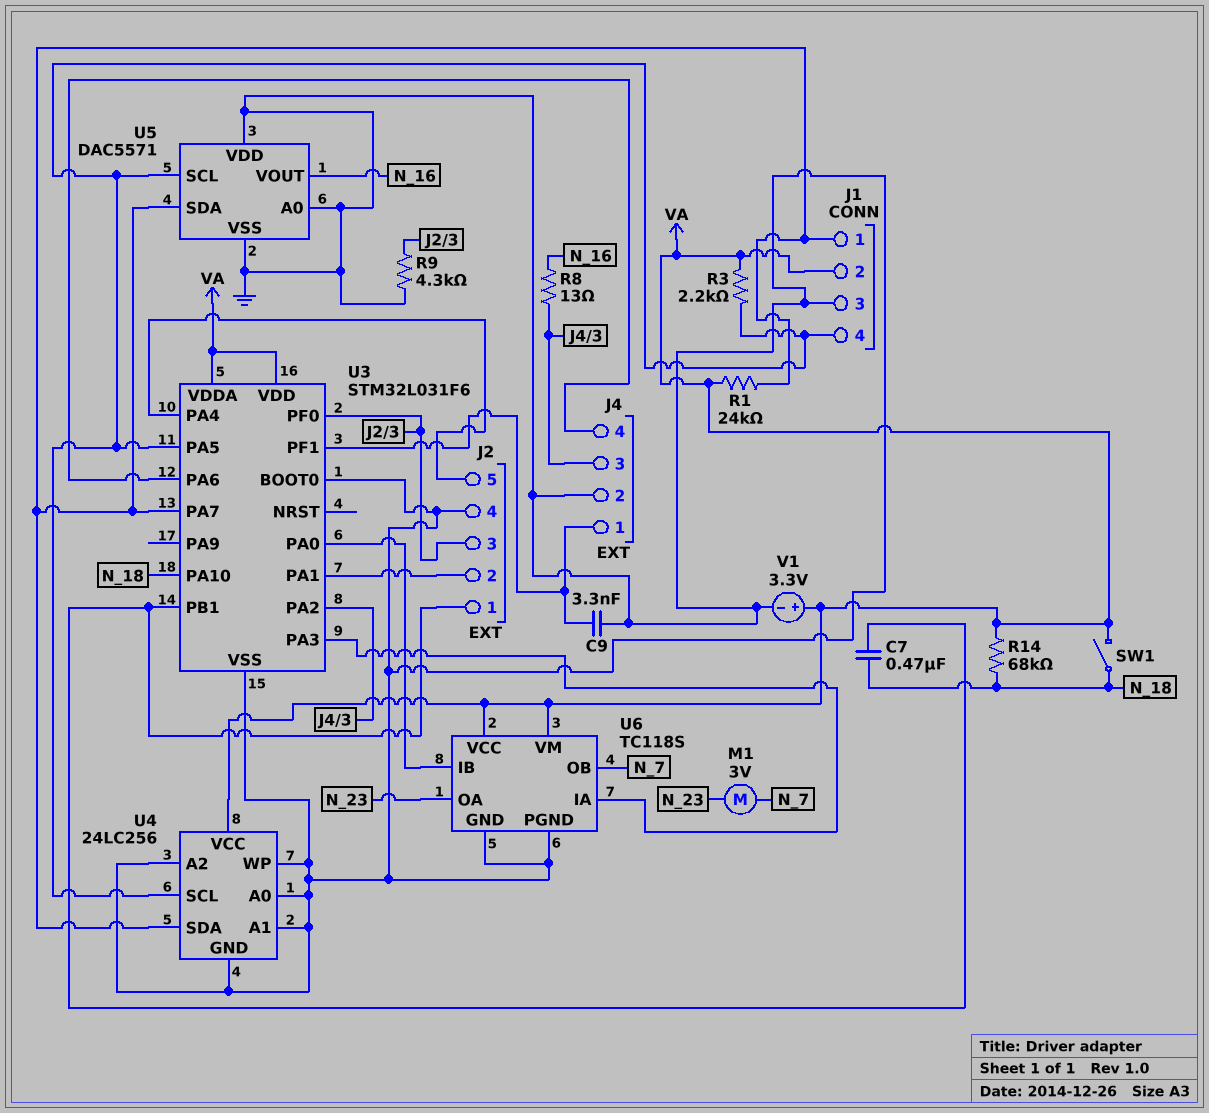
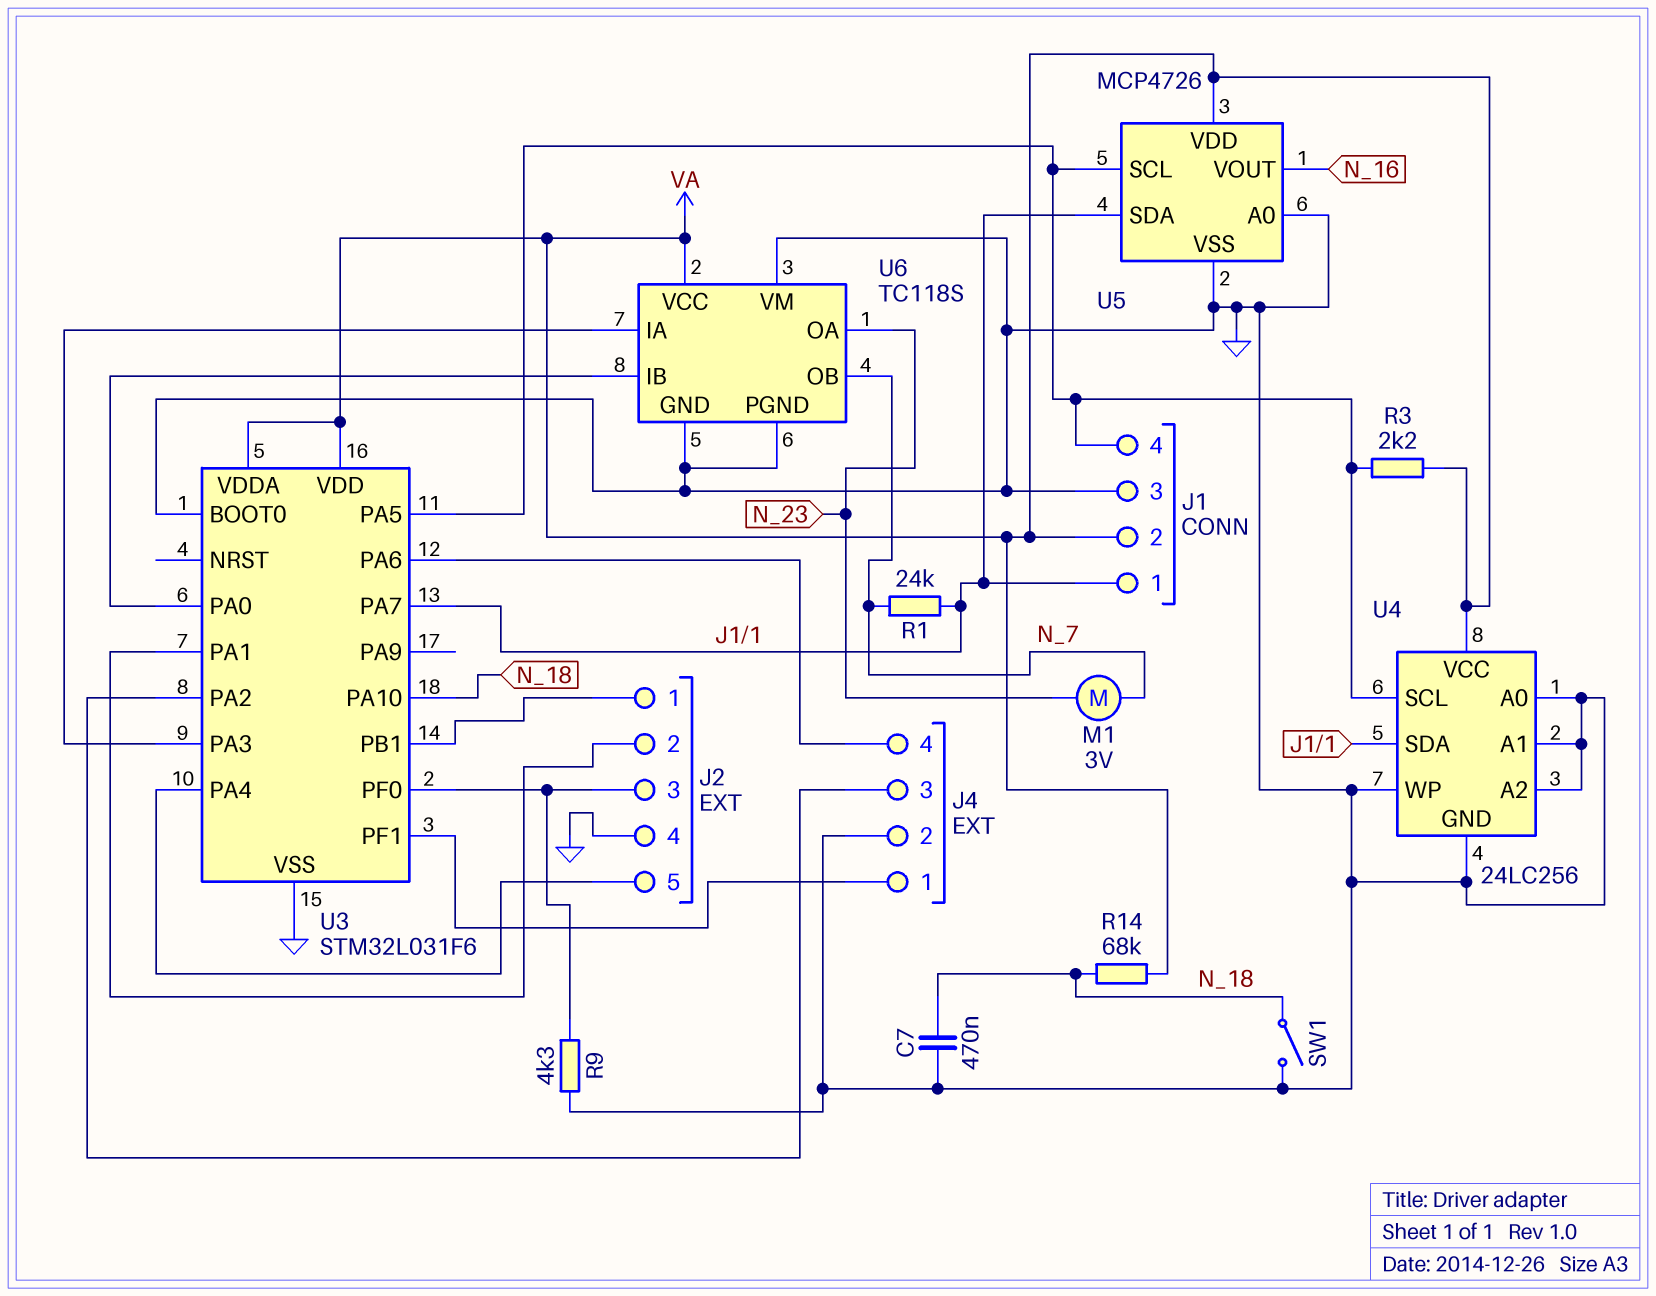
C7: 470nF (J2/1, N_18) -> 470nF (GND, N_18)
C9: 3.3nF (GND, J4/1) -> none
R1: 24k (J1/1, VA) -> 24k (J1/1, N_7)
R8: 13 (J4/3, N_16) -> none
SW1: switch (N_18, VA) -> switch (GND, N_18)
U5: DAC5571 -> MCP4726
U5 pin VDD: GND -> VA
U6 pin VM: VA -> GND
V1: 3.3V (plus VA, minus GND) -> none

